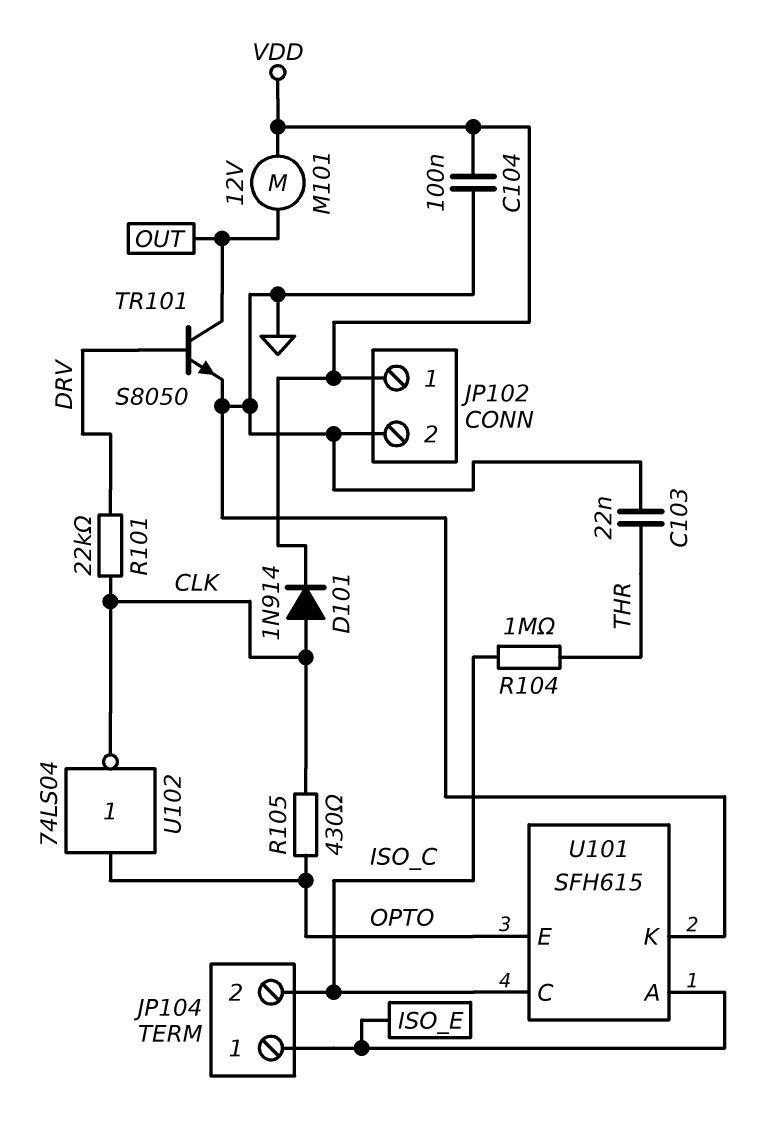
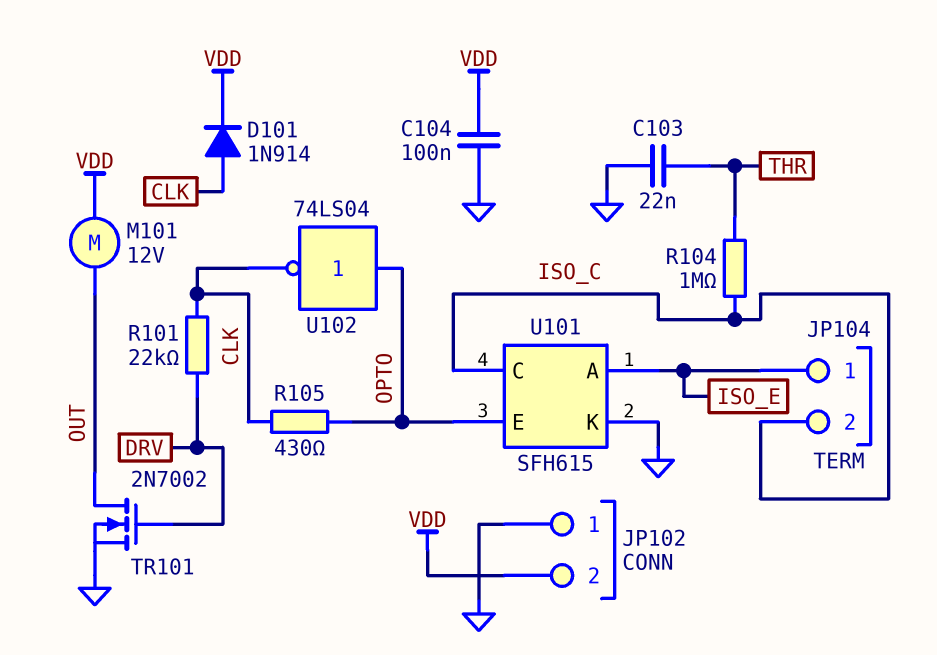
JP102 pin 1: VDD -> GND
JP102 pin 2: GND -> VDD
TR101: NPN S8050 (B DRV, C OUT, E GND) -> NMOS 2N7002 (G DRV, D OUT, S GND)

